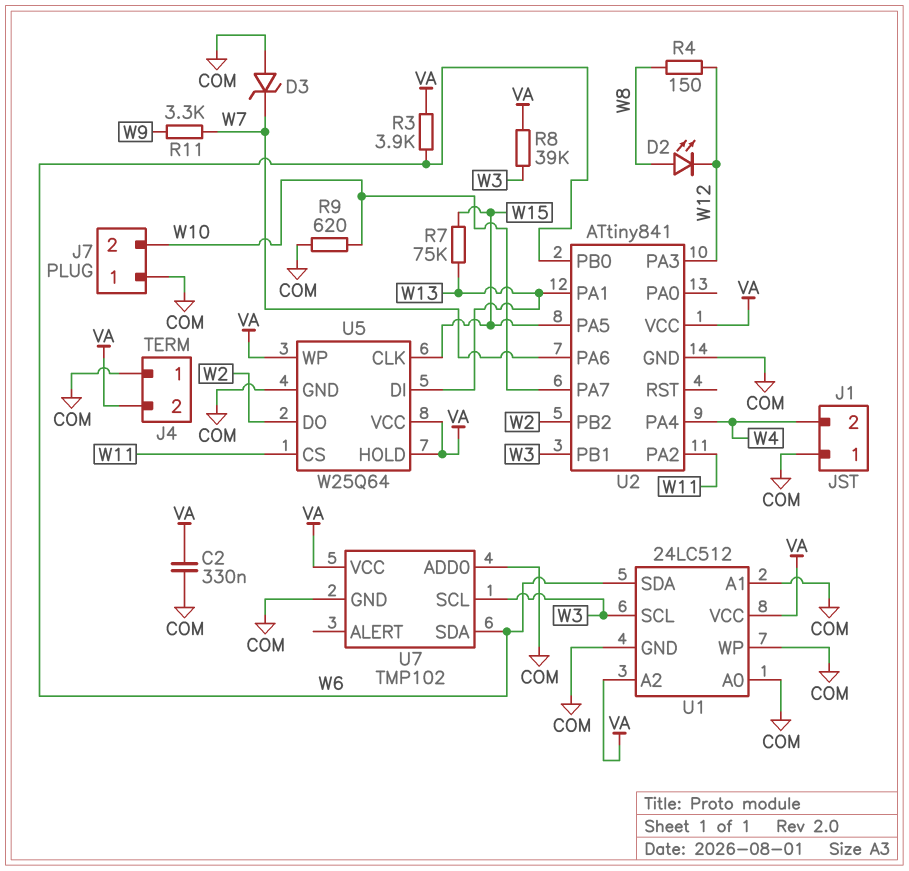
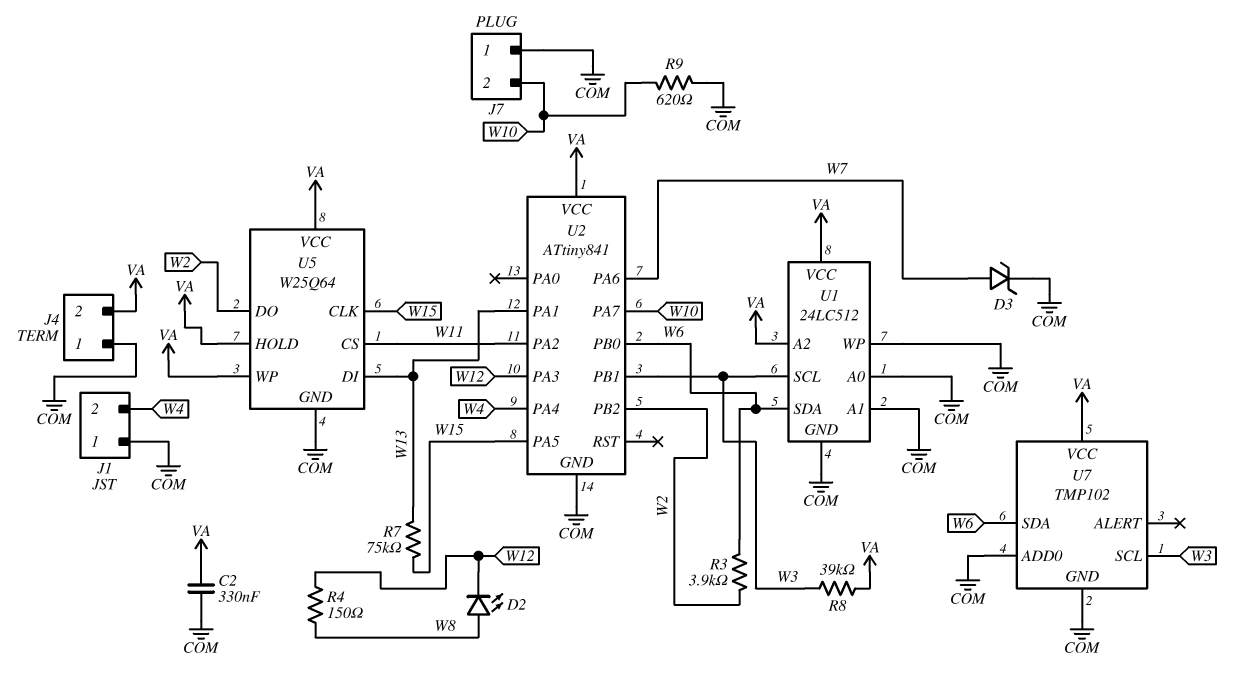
D3: zener (A COM, K W7) -> zener (A W7, K COM)
R3: 3.9k (VA, W6) -> 3.9k (W2, W6)
R11: 3.3k (W7, W9) -> none

